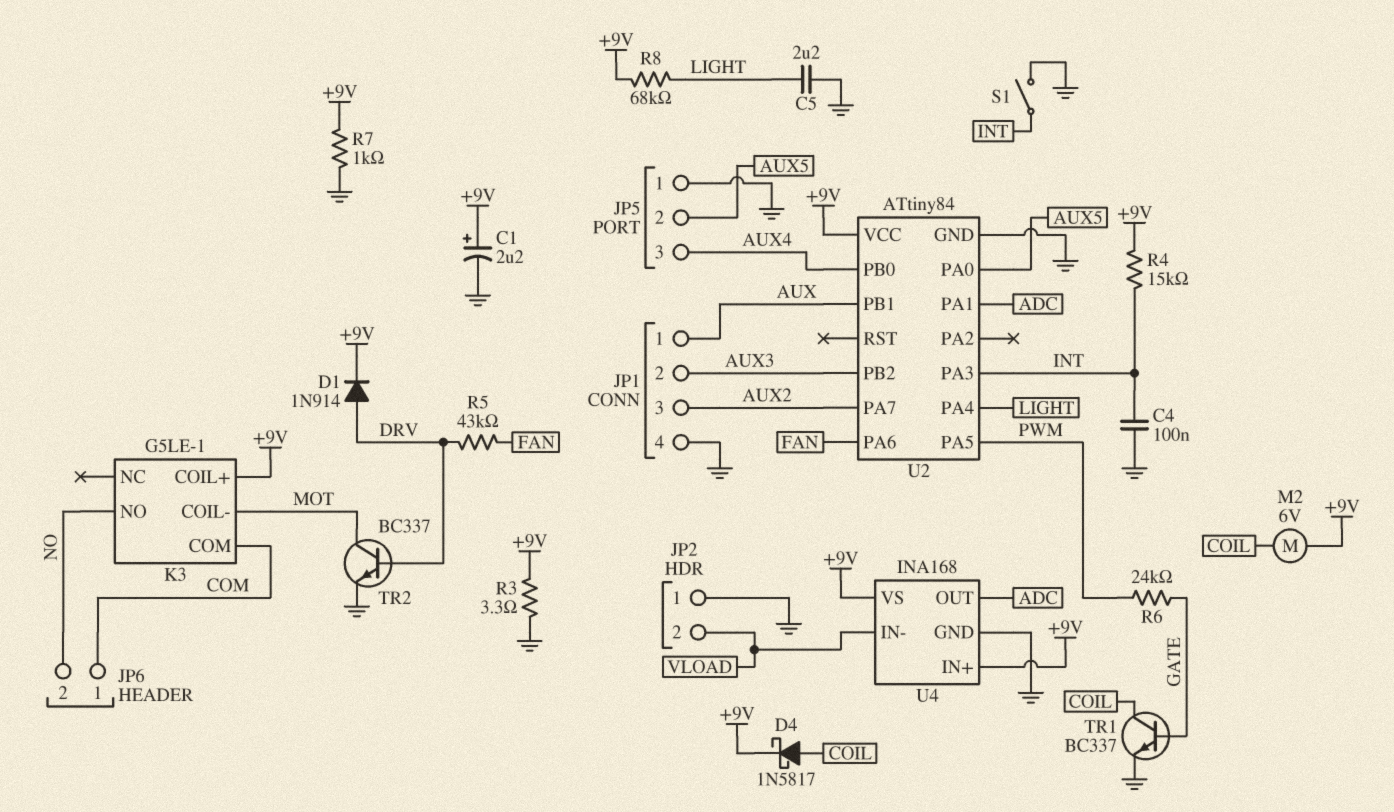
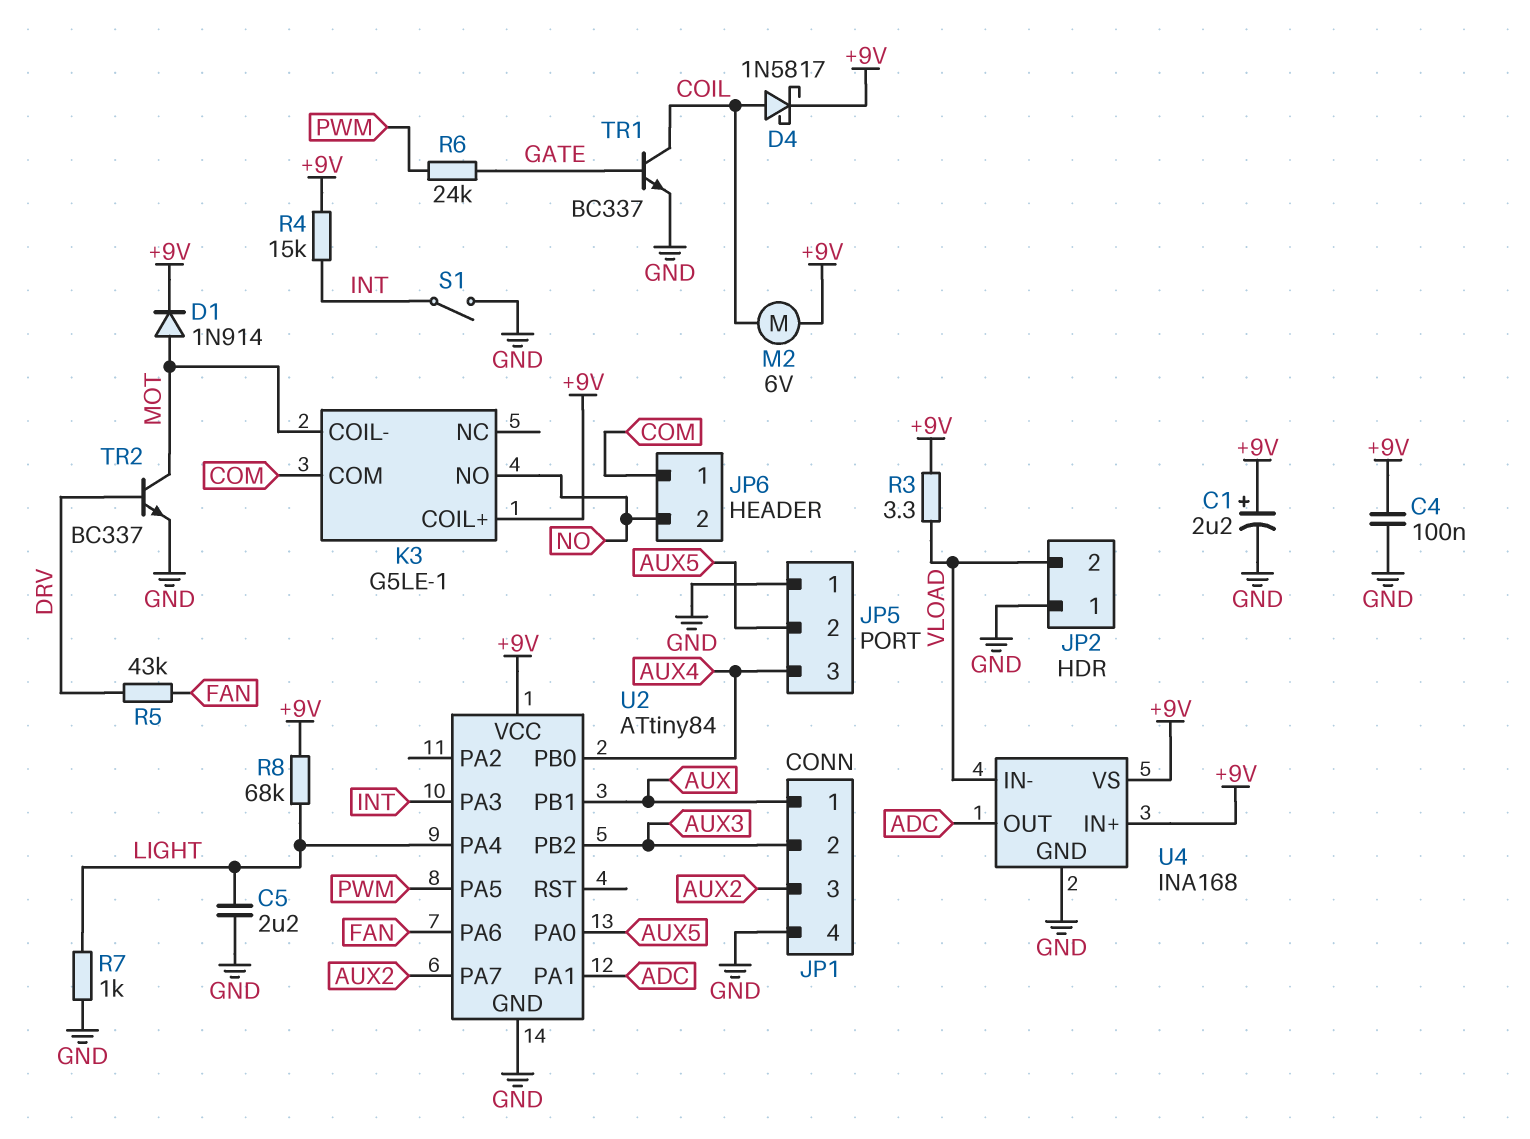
C4: 100nF (GND, INT) -> 100nF (+9V, GND)
D1: diode 1N914 (A DRV, K +9V) -> diode 1N914 (A MOT, K +9V)
R3: 3.3 (+9V, GND) -> 3.3 (+9V, VLOAD)
R7: 1k (+9V, GND) -> 1k (GND, LIGHT)

